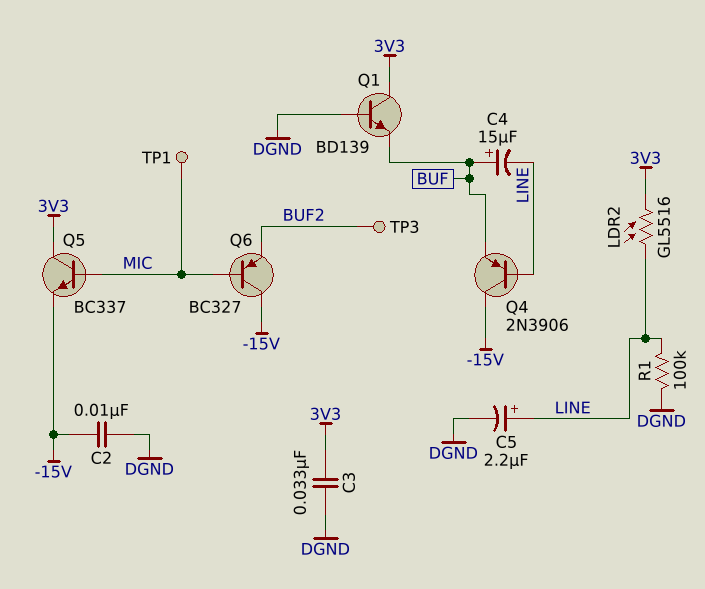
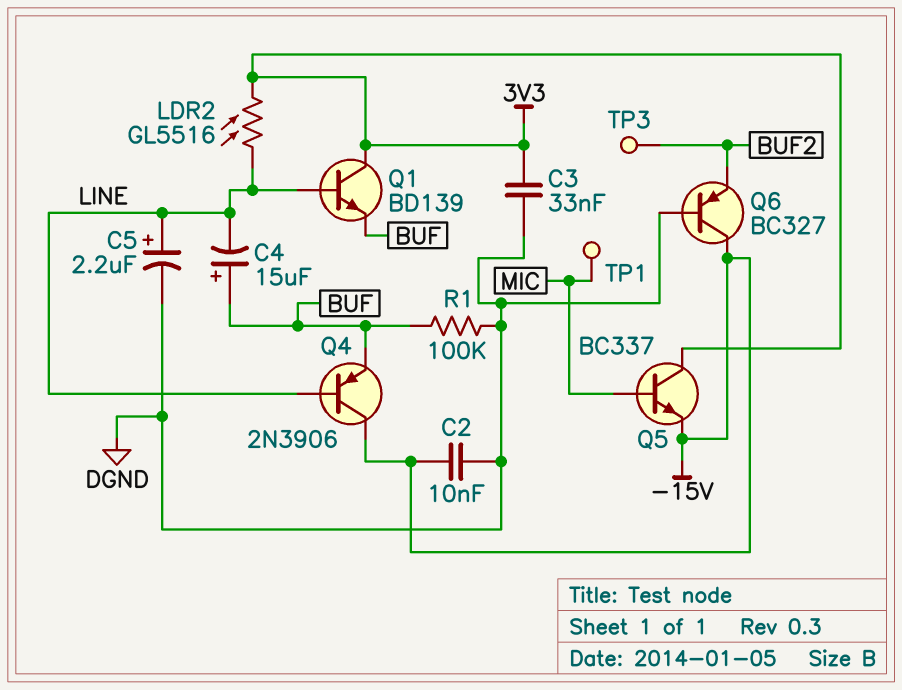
Q1: NPN BD139 (B DGND, C 3V3, E BUF) -> NPN BD139 (B LINE, C 3V3, E BUF)
Q6: PNP BC327 (B MIC, C -15V, E BUF2) -> PNP BC327 (B DGND, C -15V, E BUF2)
R1: 100k (DGND, LINE) -> 100k (BUF, DGND)

